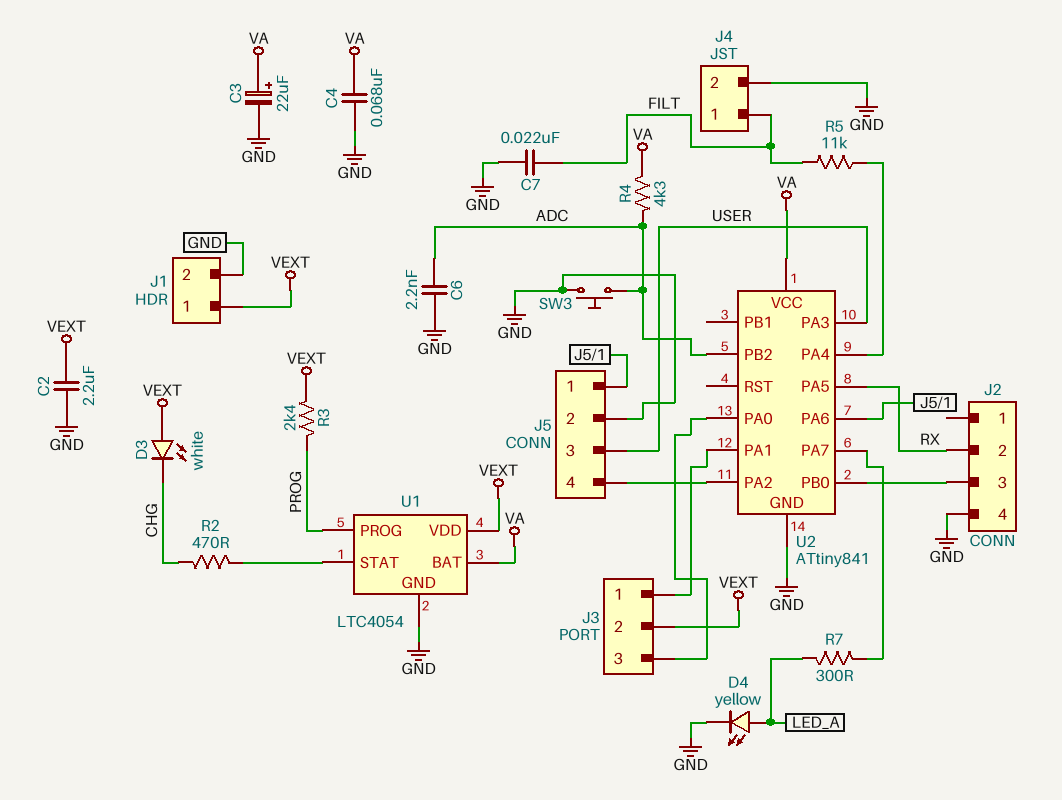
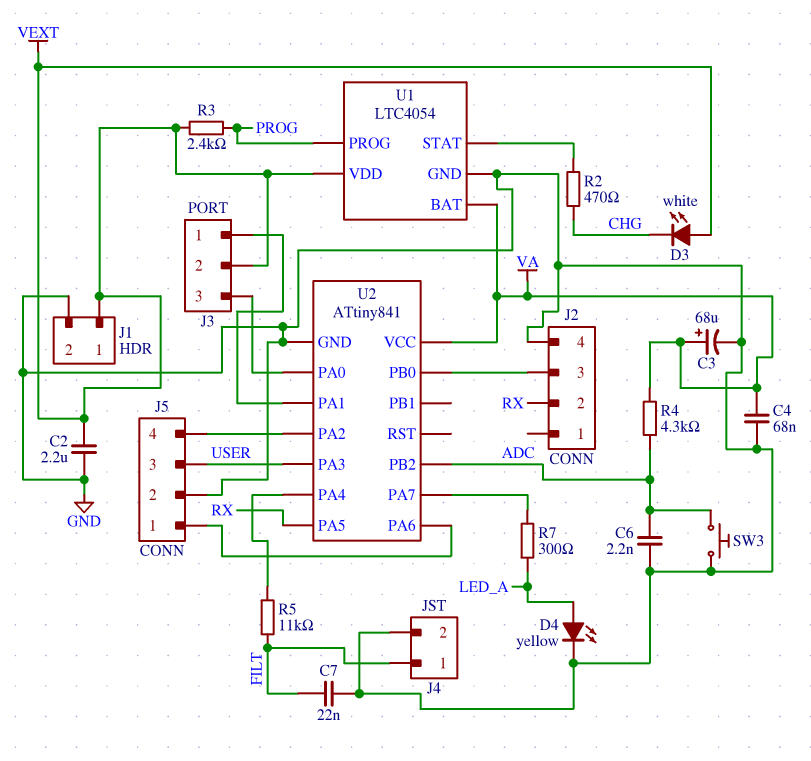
C3: 22uF (plus VA, minus GND) -> 68uF (plus VA, minus GND)

